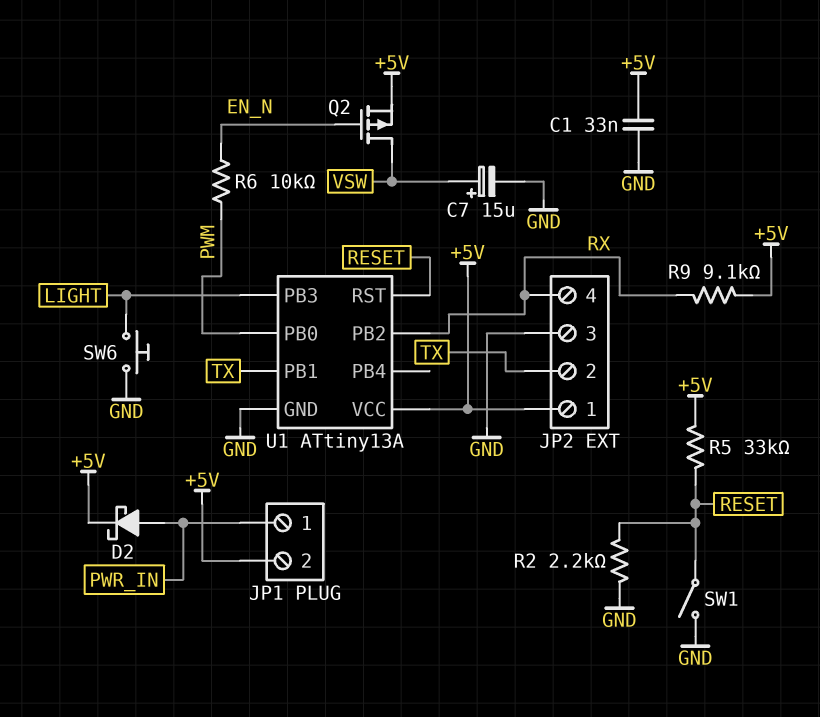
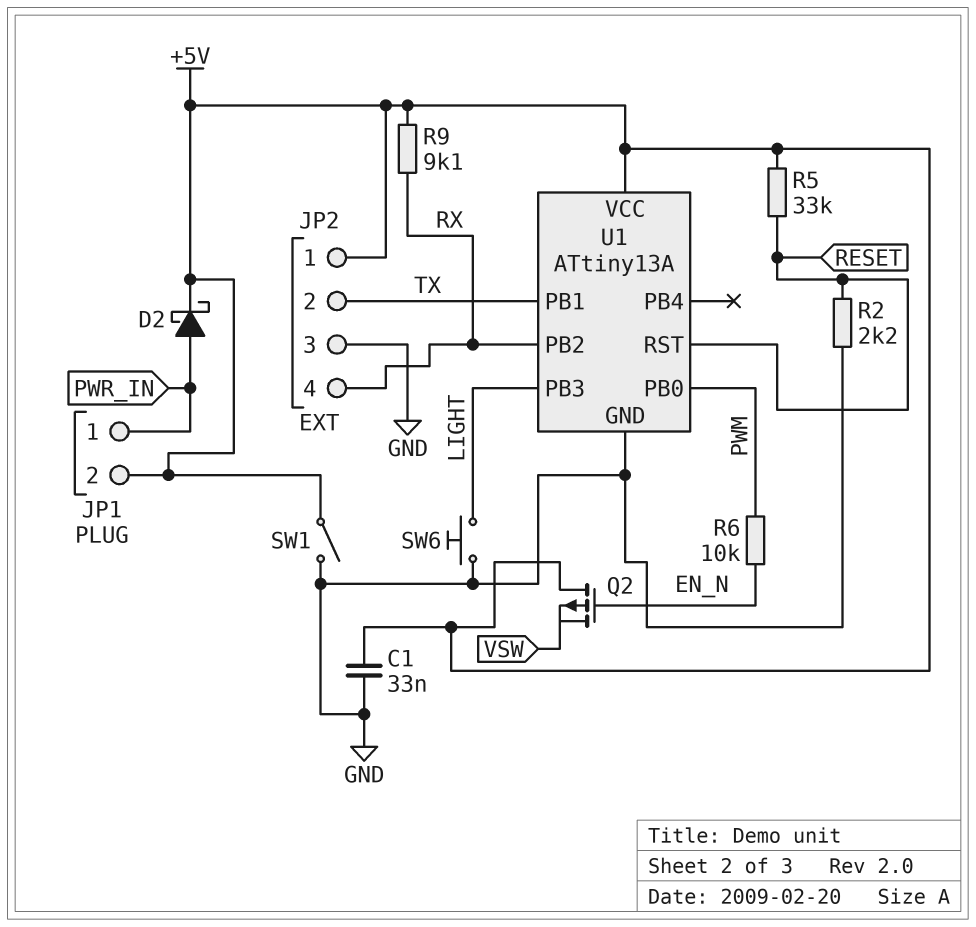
C7: 15uF (plus VSW, minus GND) -> none
Q2: PMOS (G EN_N, D VSW, S +5V) -> PMOS (G EN_N, D +5V, S VSW)
SW1: switch (GND, RESET) -> switch (+5V, GND)

